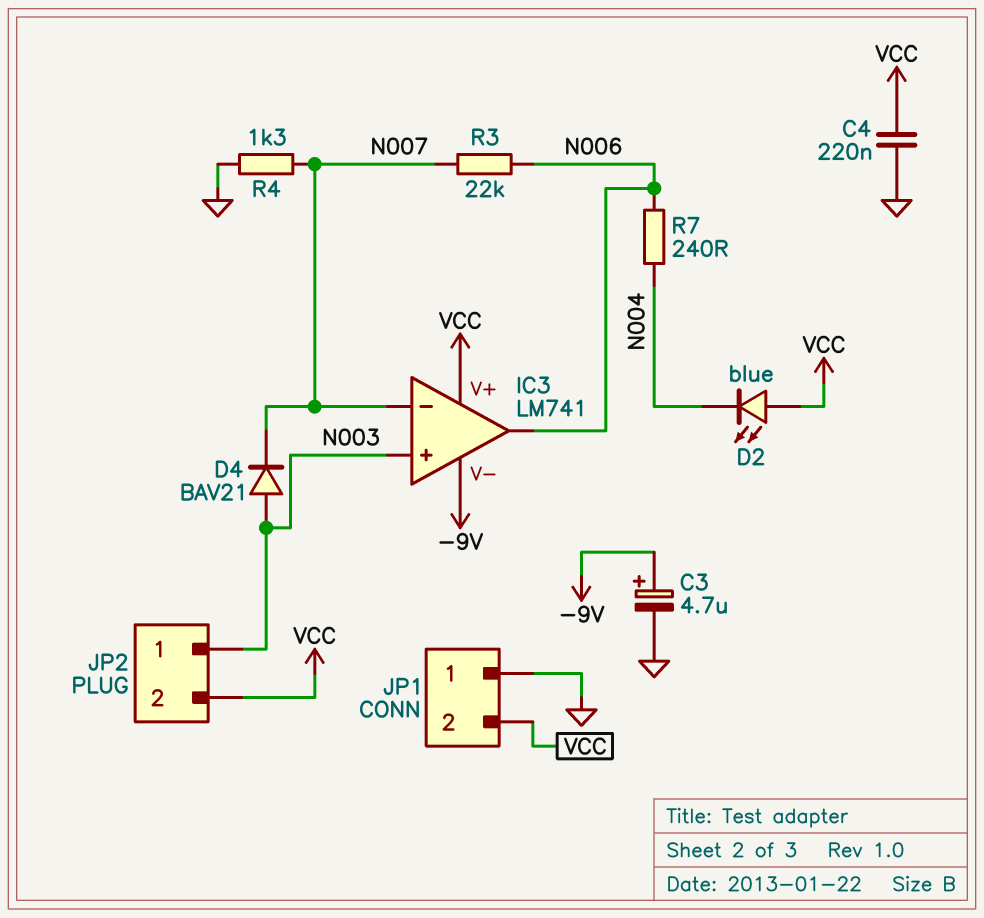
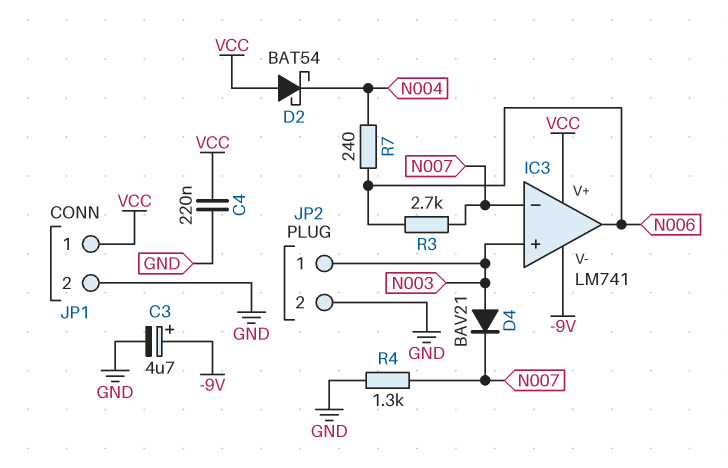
D2: LED blue (A VCC, K N004) -> schottky BAT54 (A VCC, K N004)
JP1 pin 1: GND -> VCC
JP1 pin 2: VCC -> GND
JP2 pin 2: VCC -> GND
R3: 22k (N006, N007) -> 2.7k (N006, N007)

